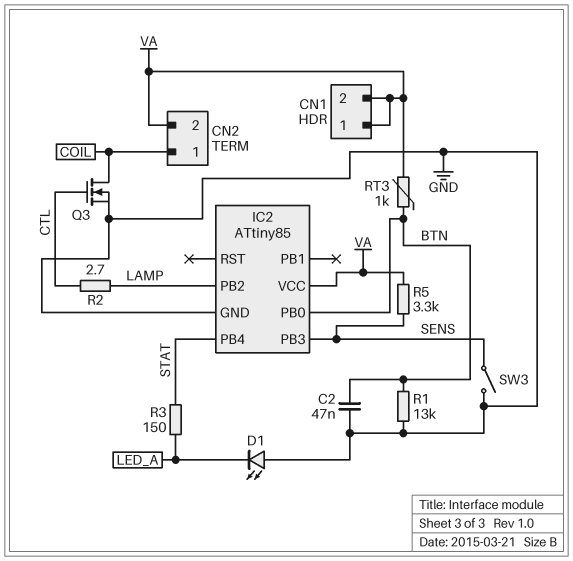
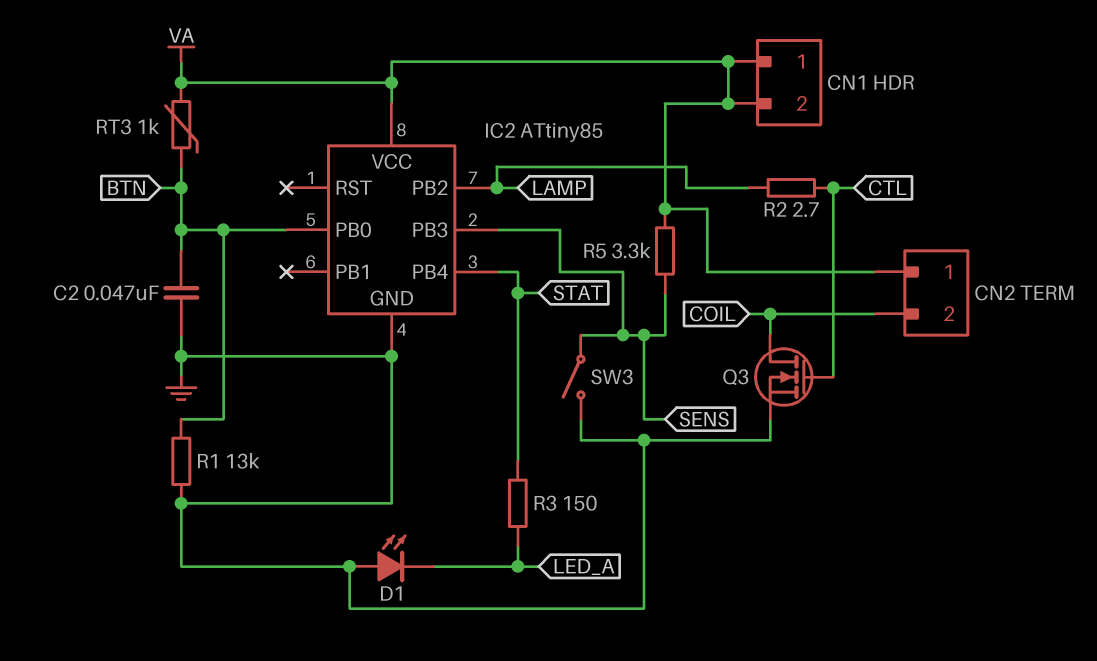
CN2 pin 1: COIL -> VA
CN2 pin 2: VA -> COIL

